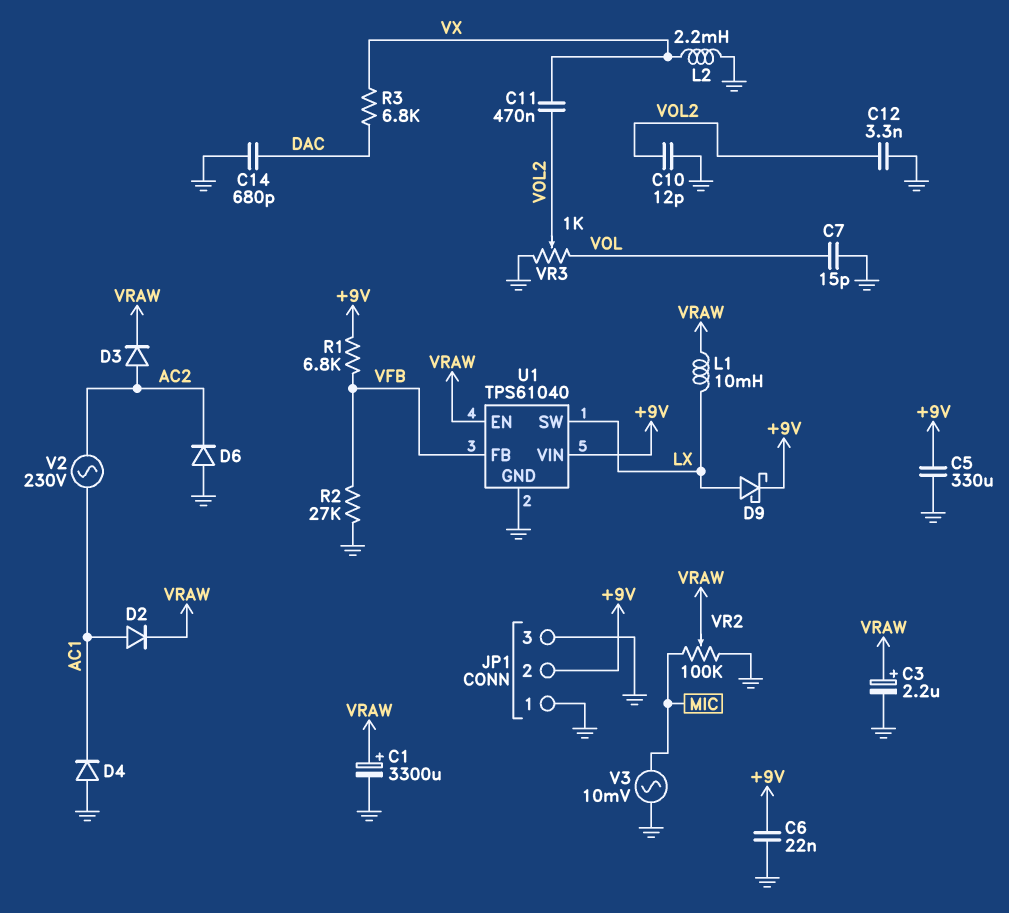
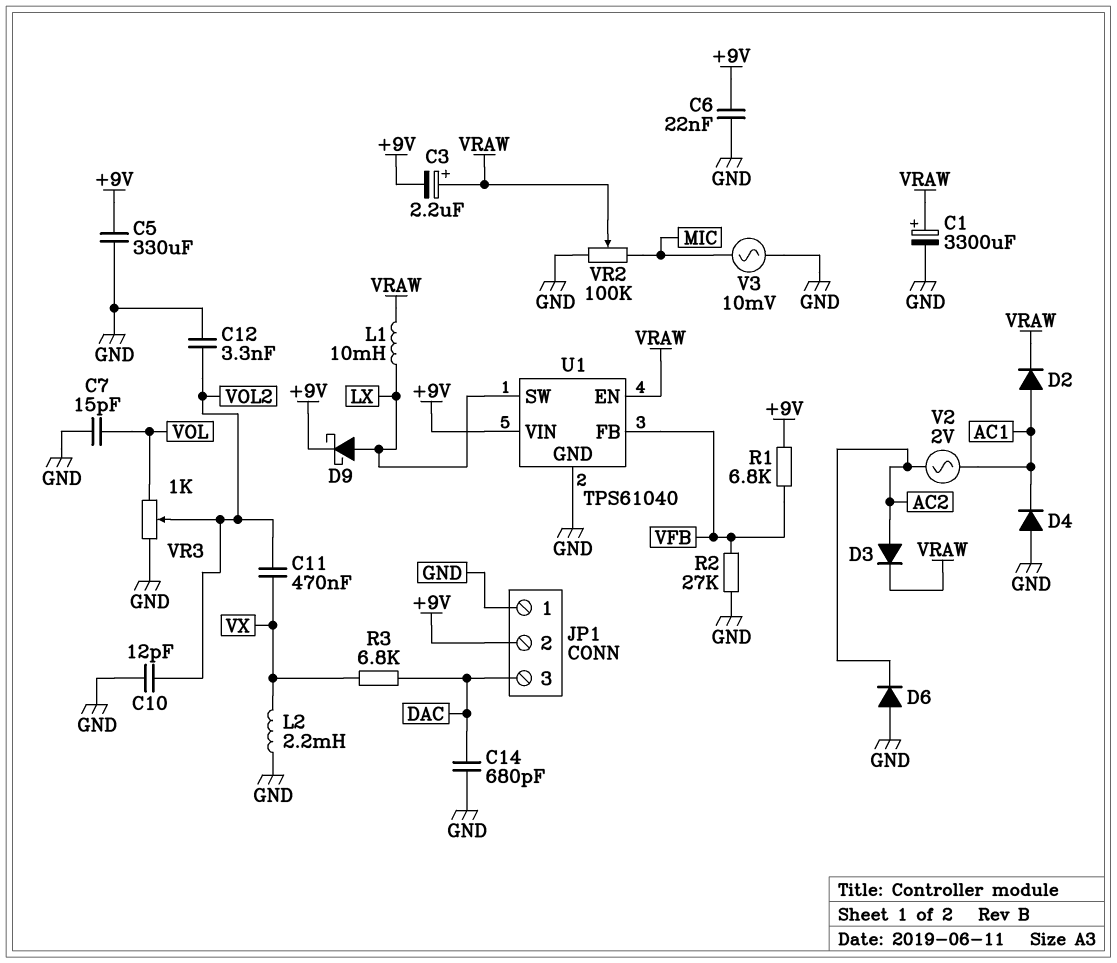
C3: 2.2uF (plus VRAW, minus GND) -> 2.2uF (plus VRAW, minus +9V)
JP1 pin 3: GND -> DAC
V2: AC 230V (AC1, AC2) -> AC 2V (AC1, AC2)

